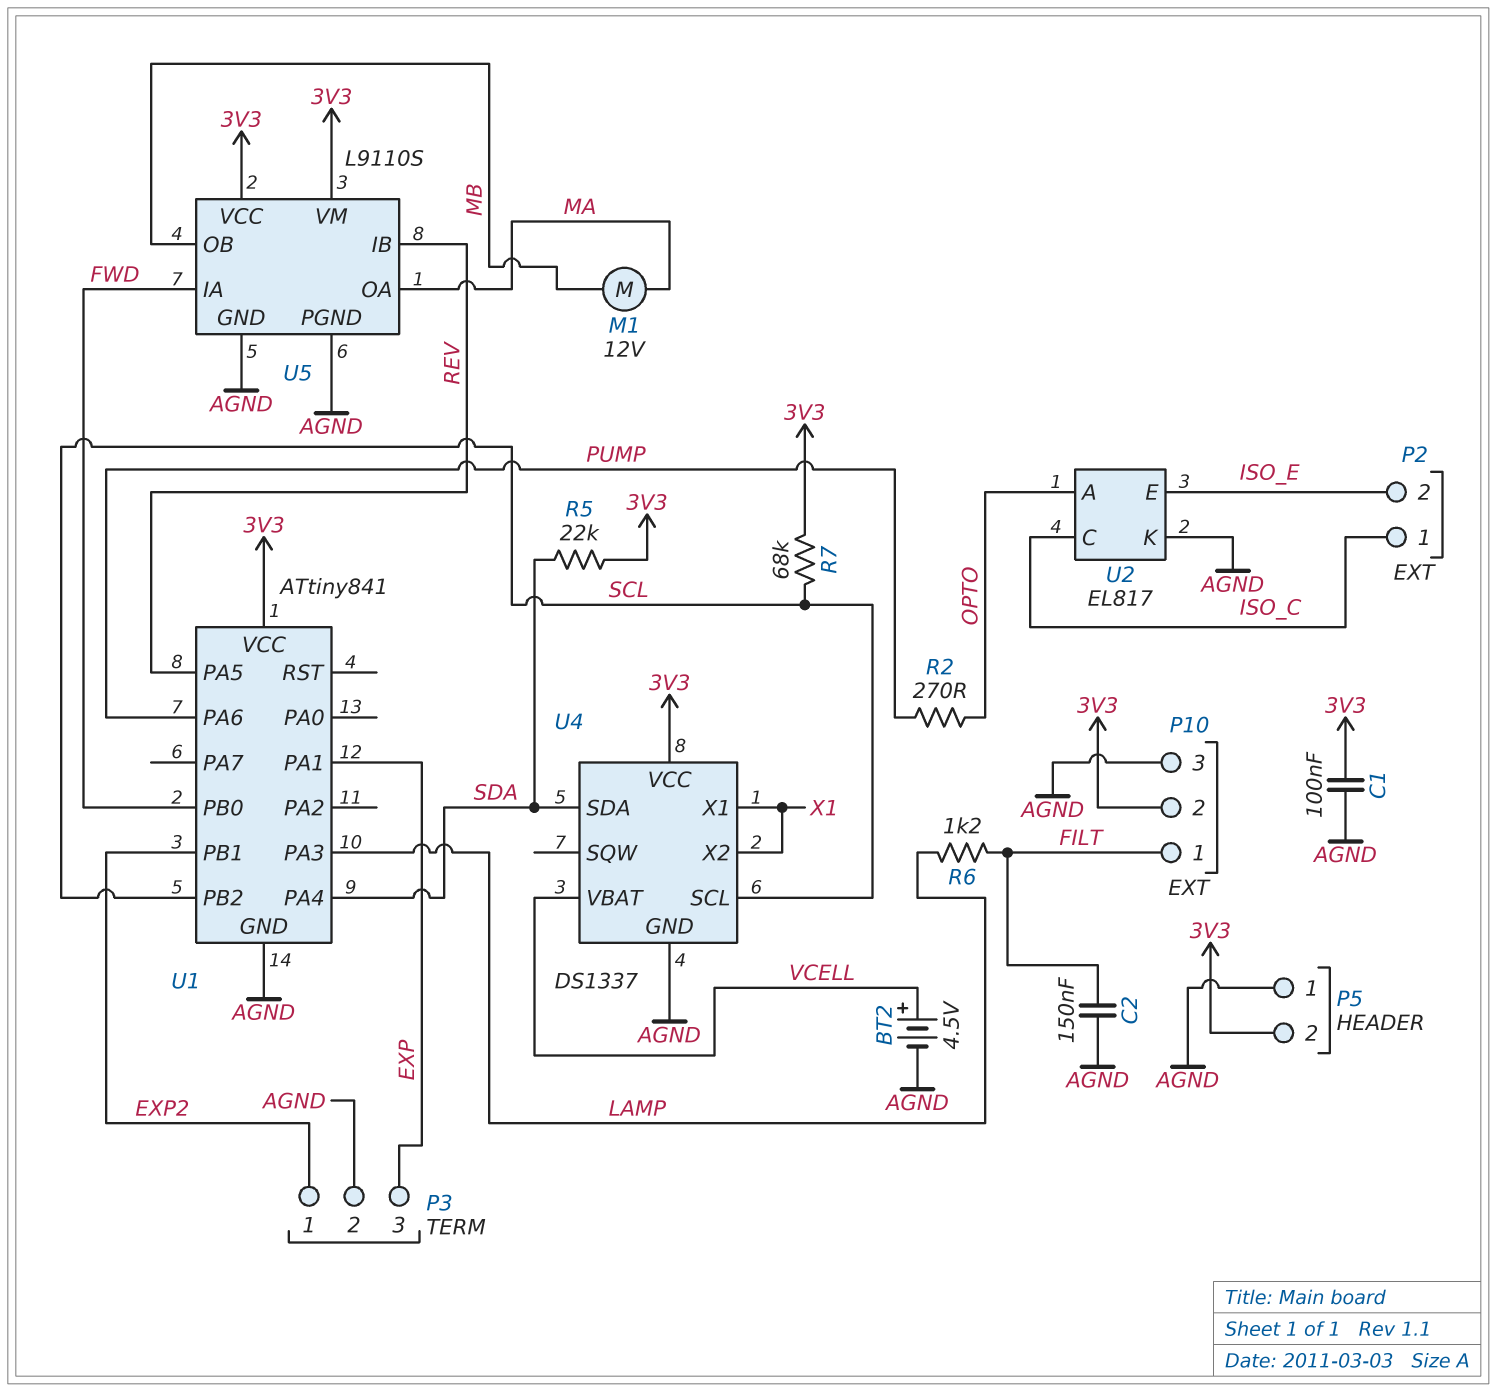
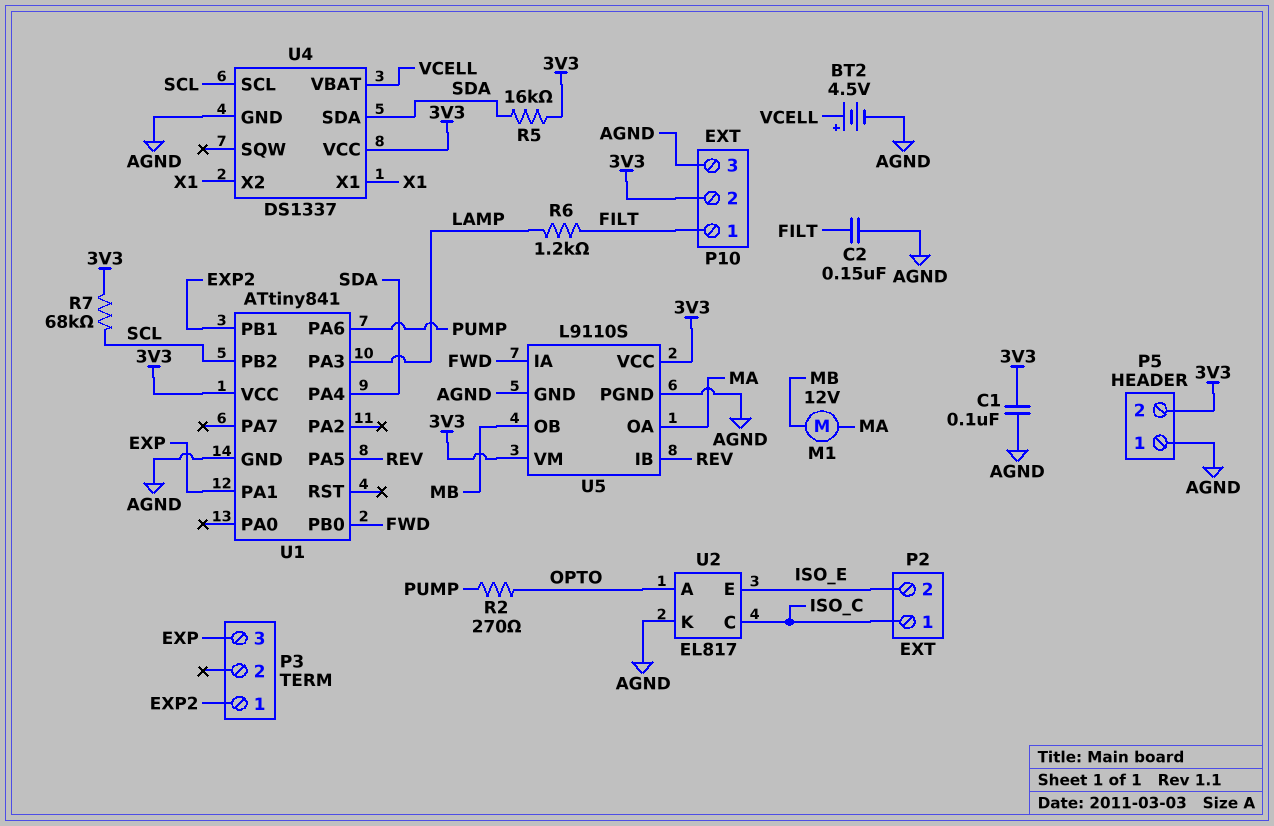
P3 pin 2: AGND -> none
R5: 22k (3V3, SDA) -> 16k (3V3, SDA)

